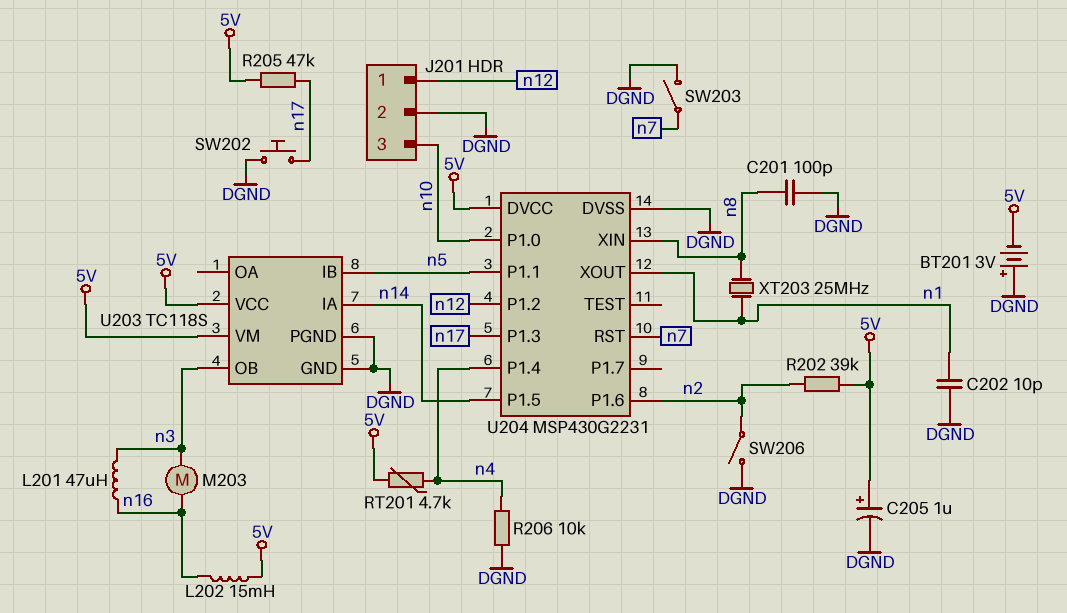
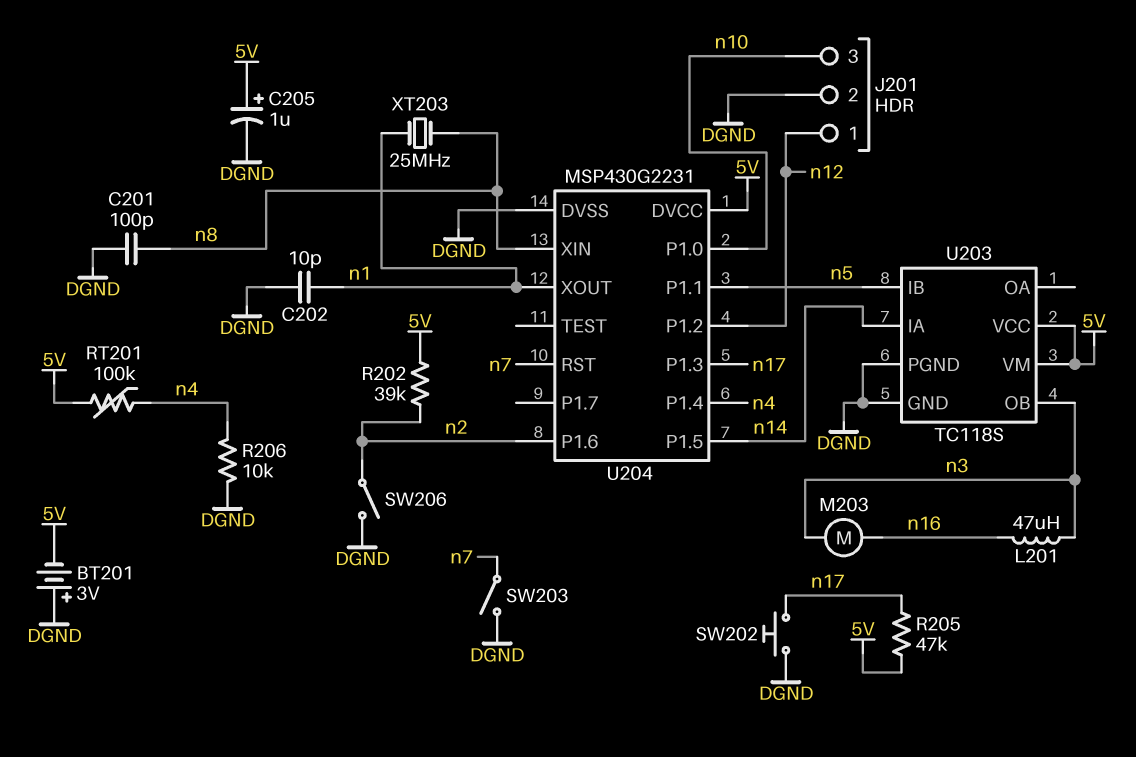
L202: 15mH (5V, n16) -> none
RT201: 4.7k (5V, n4) -> 100k (5V, n4)

